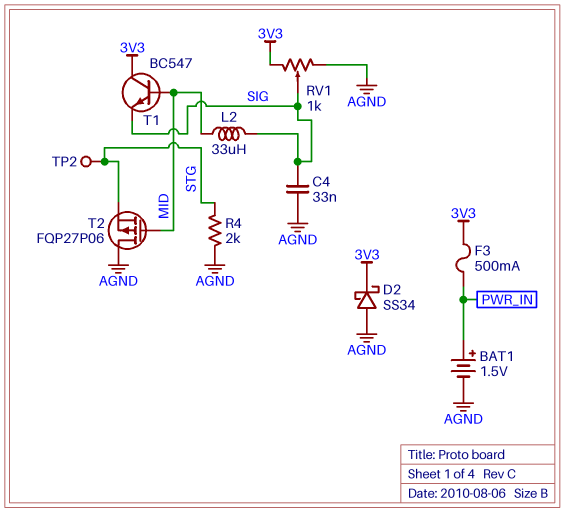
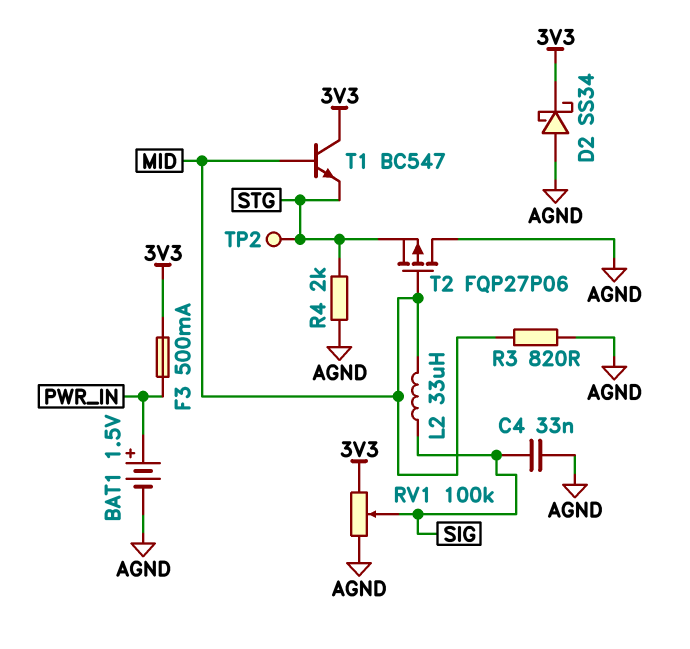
R3: none -> 820 (AGND, MID)
RV1: 1k (3V3, AGND, wiper SIG) -> 100k (3V3, AGND, wiper SIG)
T1: NPN BC547 (B MID, C 3V3, E SIG) -> NPN BC547 (B MID, C 3V3, E STG)

